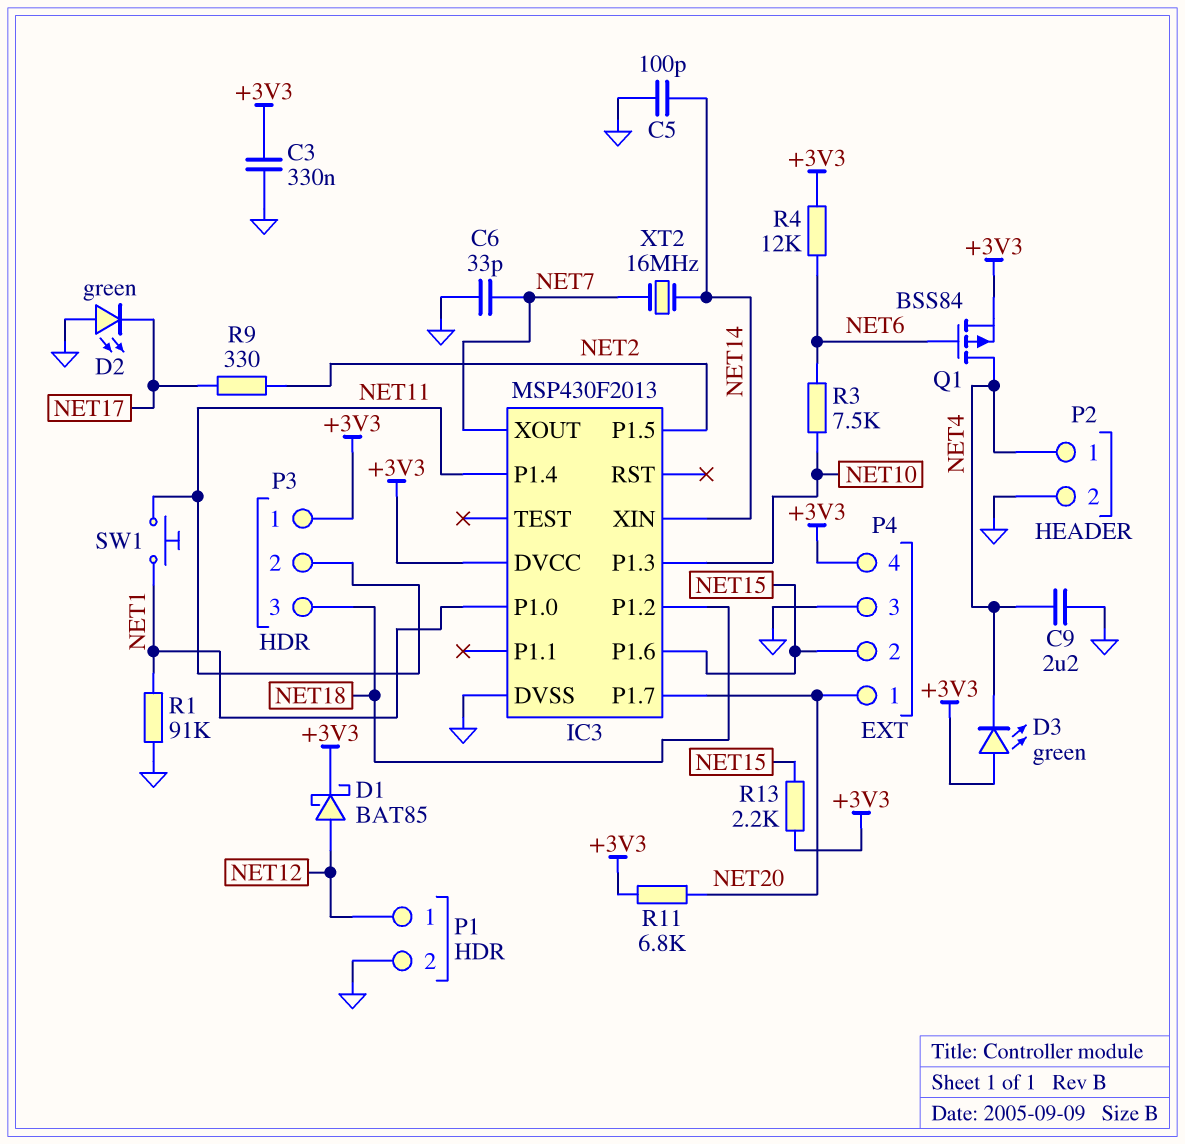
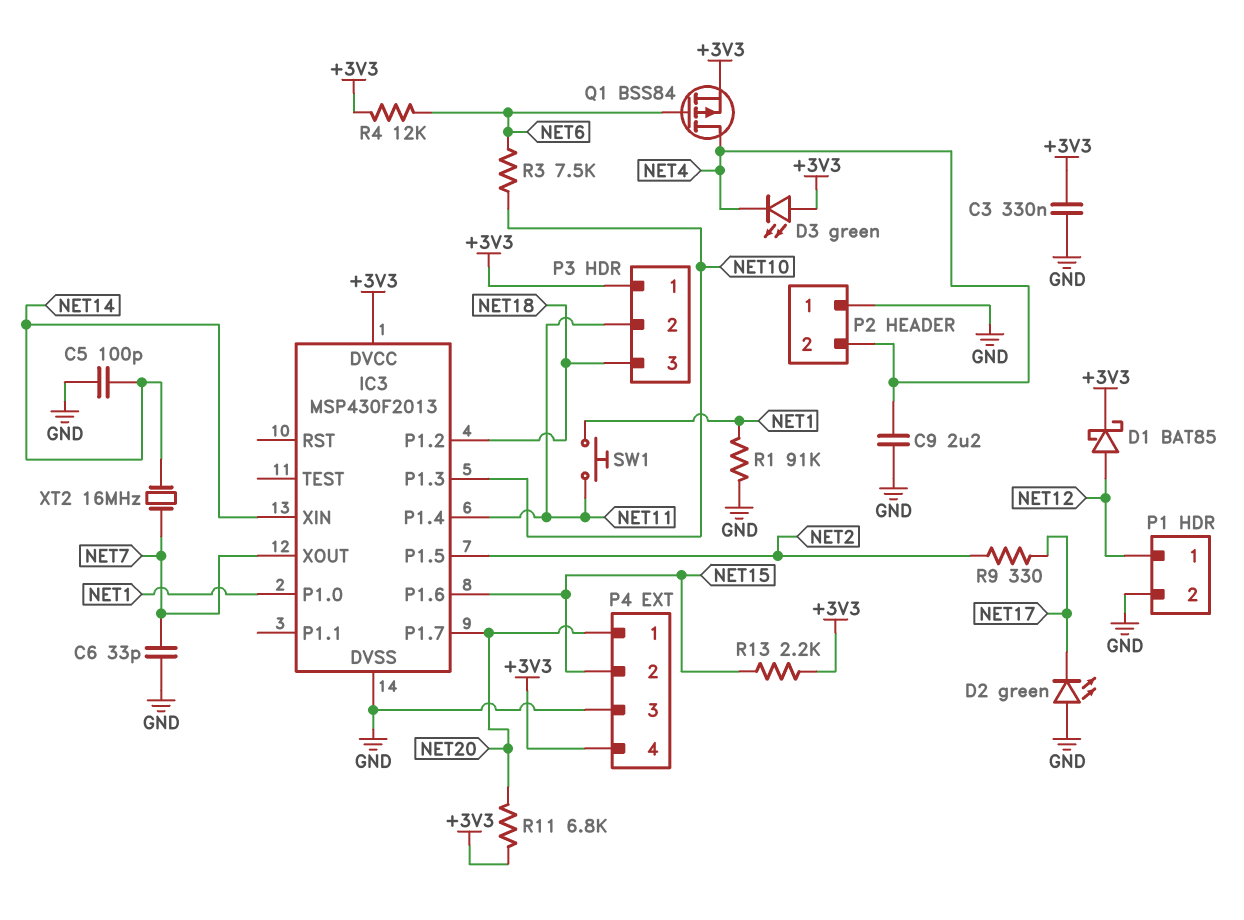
P2 pin 1: NET4 -> GND
P2 pin 2: GND -> NET4

